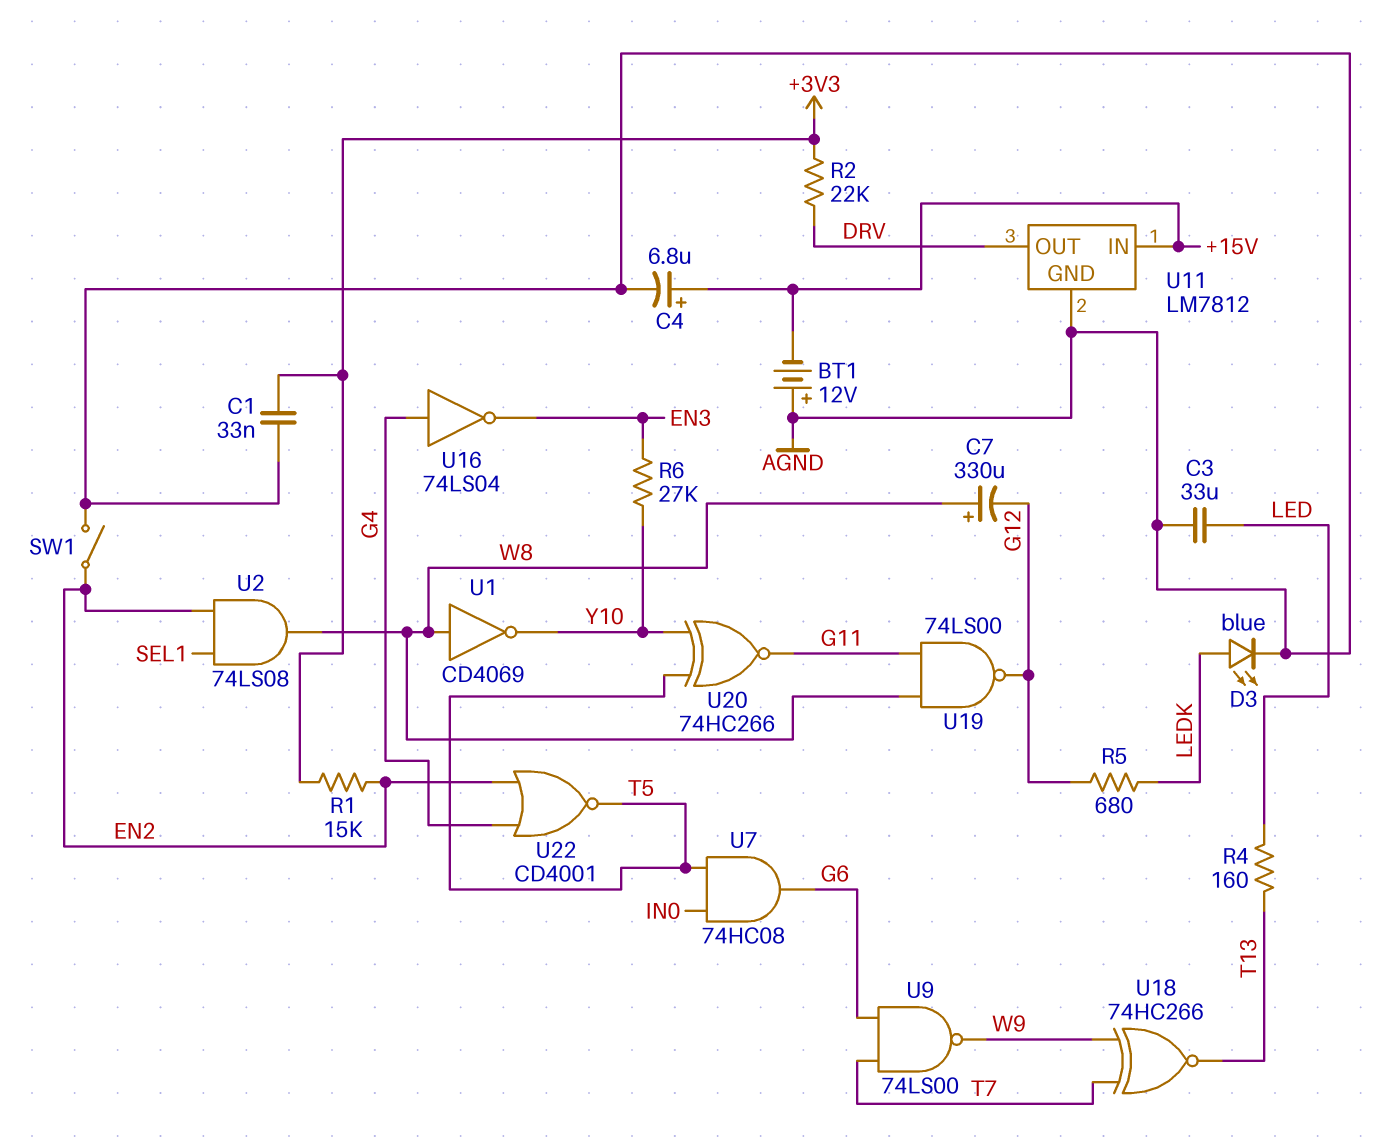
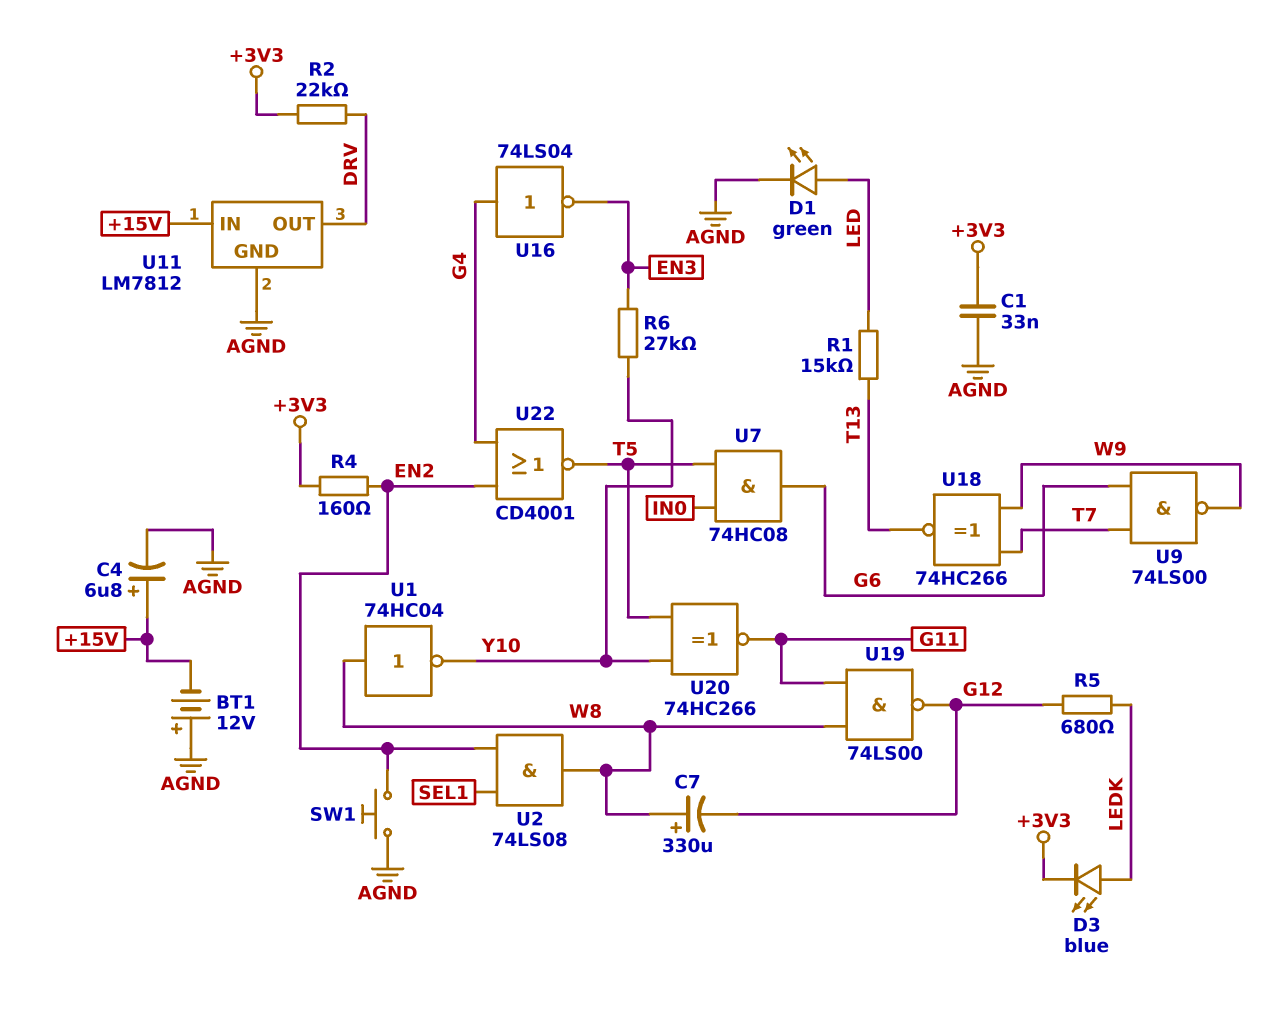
C3: 33uF (AGND, LED) -> none
D1: none -> LED green (A LED, K AGND)
D3: LED blue (A LEDK, K AGND) -> LED blue (A LEDK, K +3V3)
R1: 15k (+3V3, EN2) -> 15k (LED, T13)
R4: 160 (LED, T13) -> 160 (+3V3, EN2)
SW1: switch (AGND, EN2) -> button (AGND, EN2)
U1: NOT CD4069 (in W8, out Y10) -> NOT 74HC04 (in W8, out Y10)

